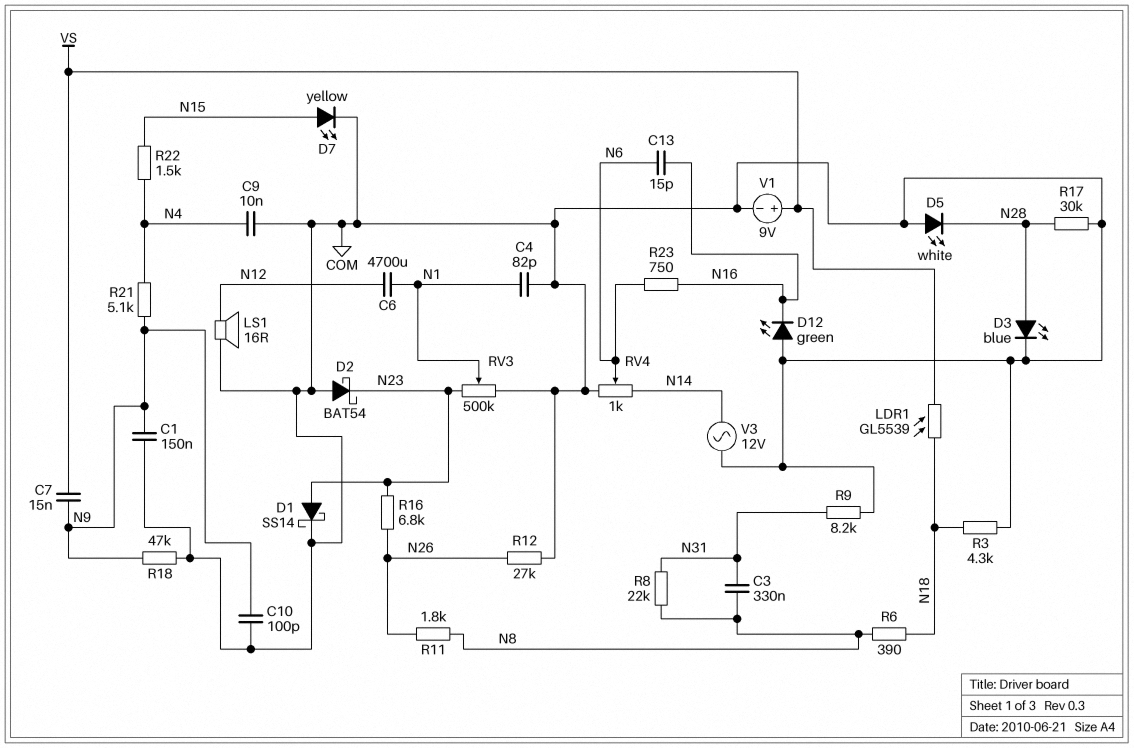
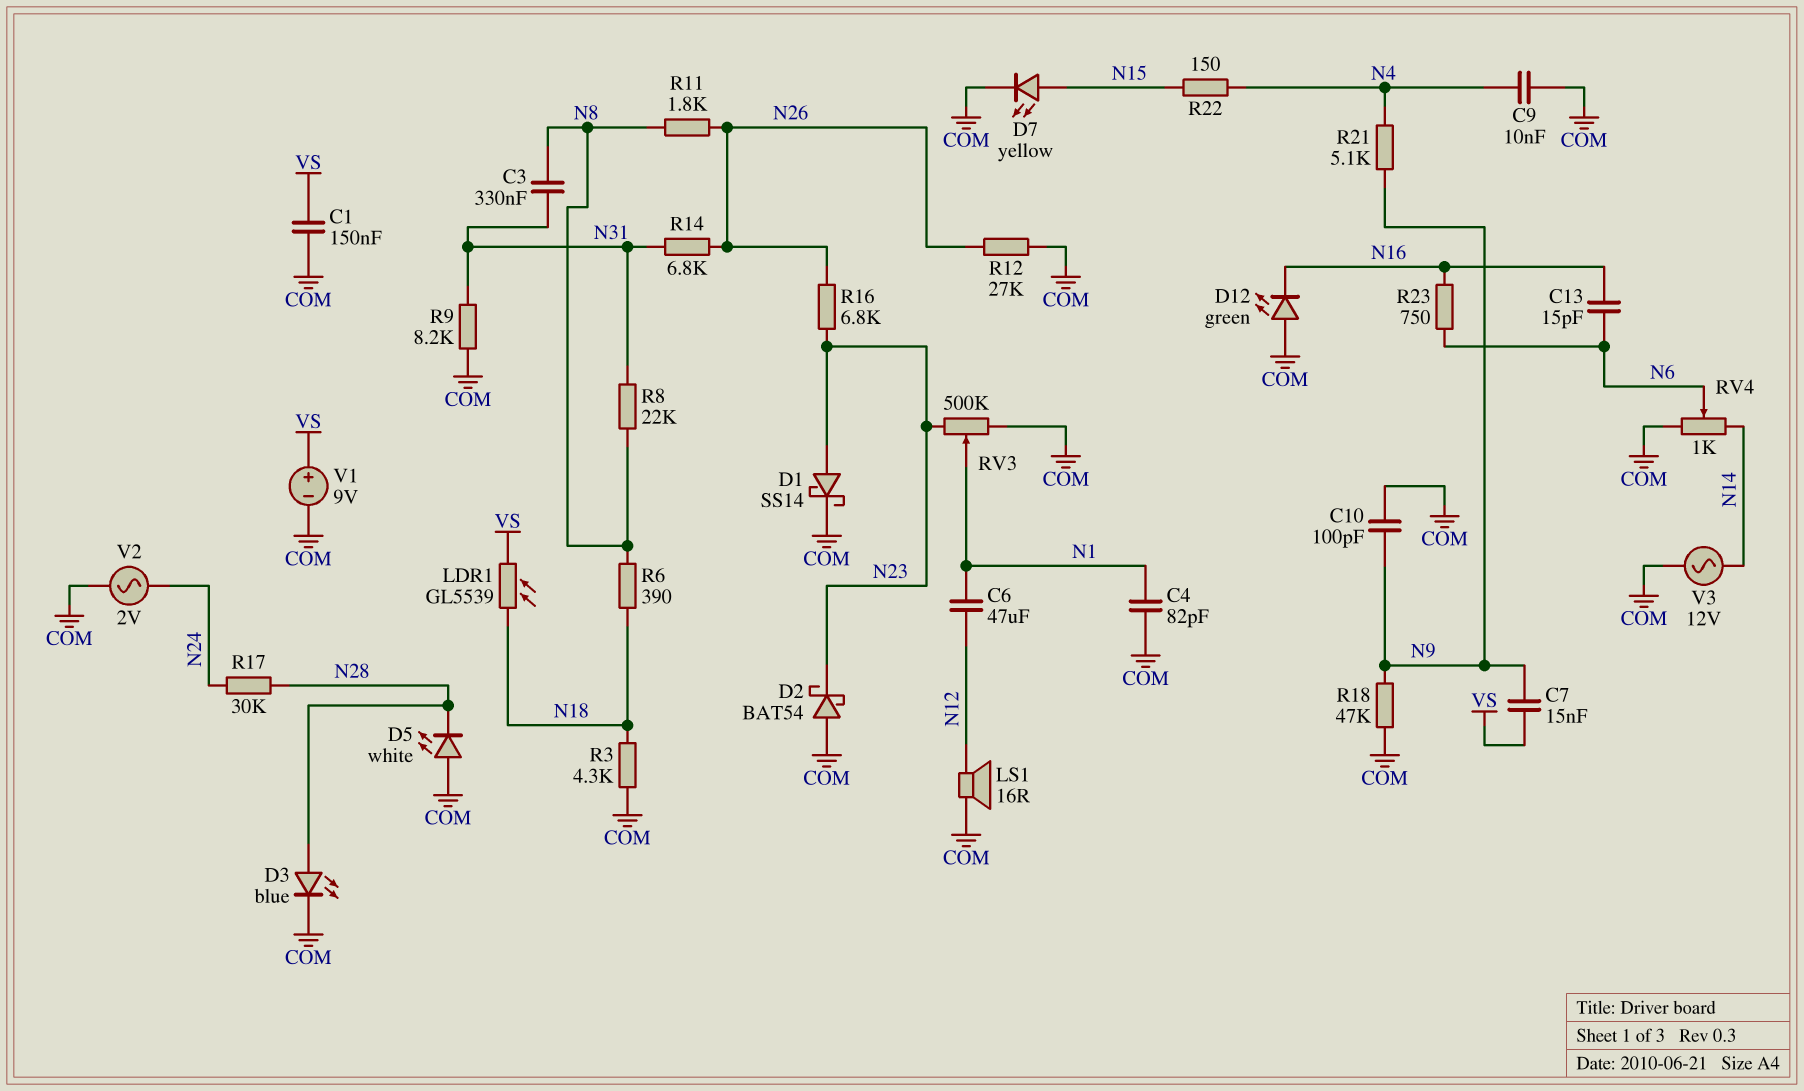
C1: 150nF (COM, N9) -> 150nF (COM, VS)
C6: 4700uF (N1, N12) -> 47uF (N1, N12)
R14: none -> 6.8k (N26, N31)
R17: 30k (COM, N28) -> 30k (N24, N28)
R22: 1.5k (N4, N15) -> 150 (N4, N15)
V2: none -> AC 2V (COM, N24)

